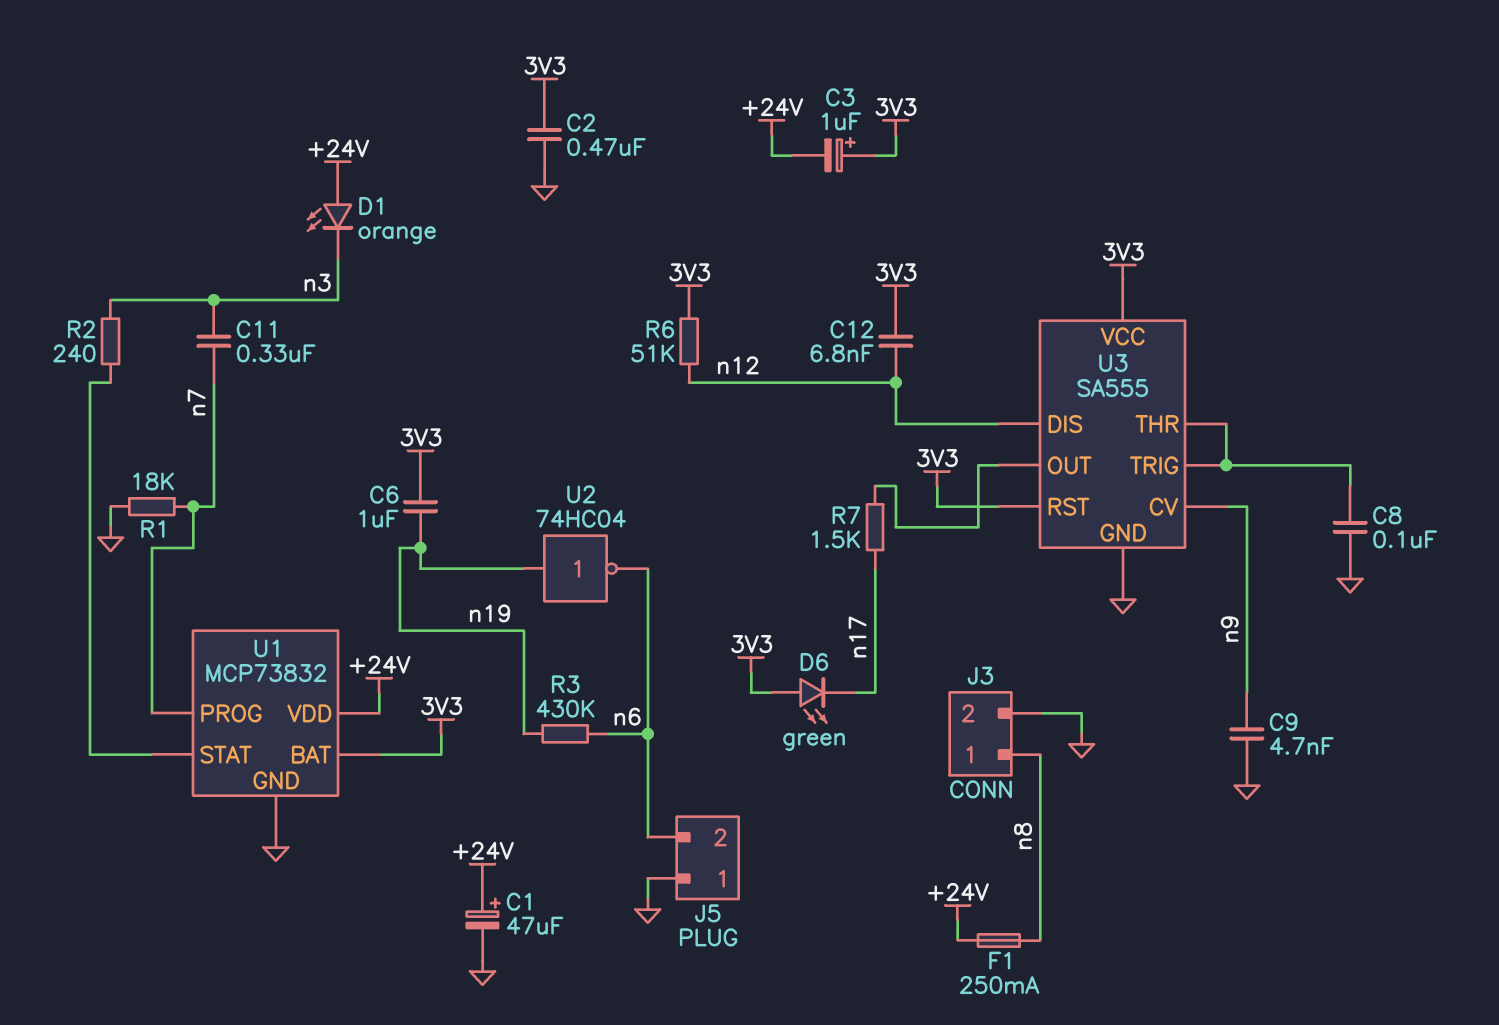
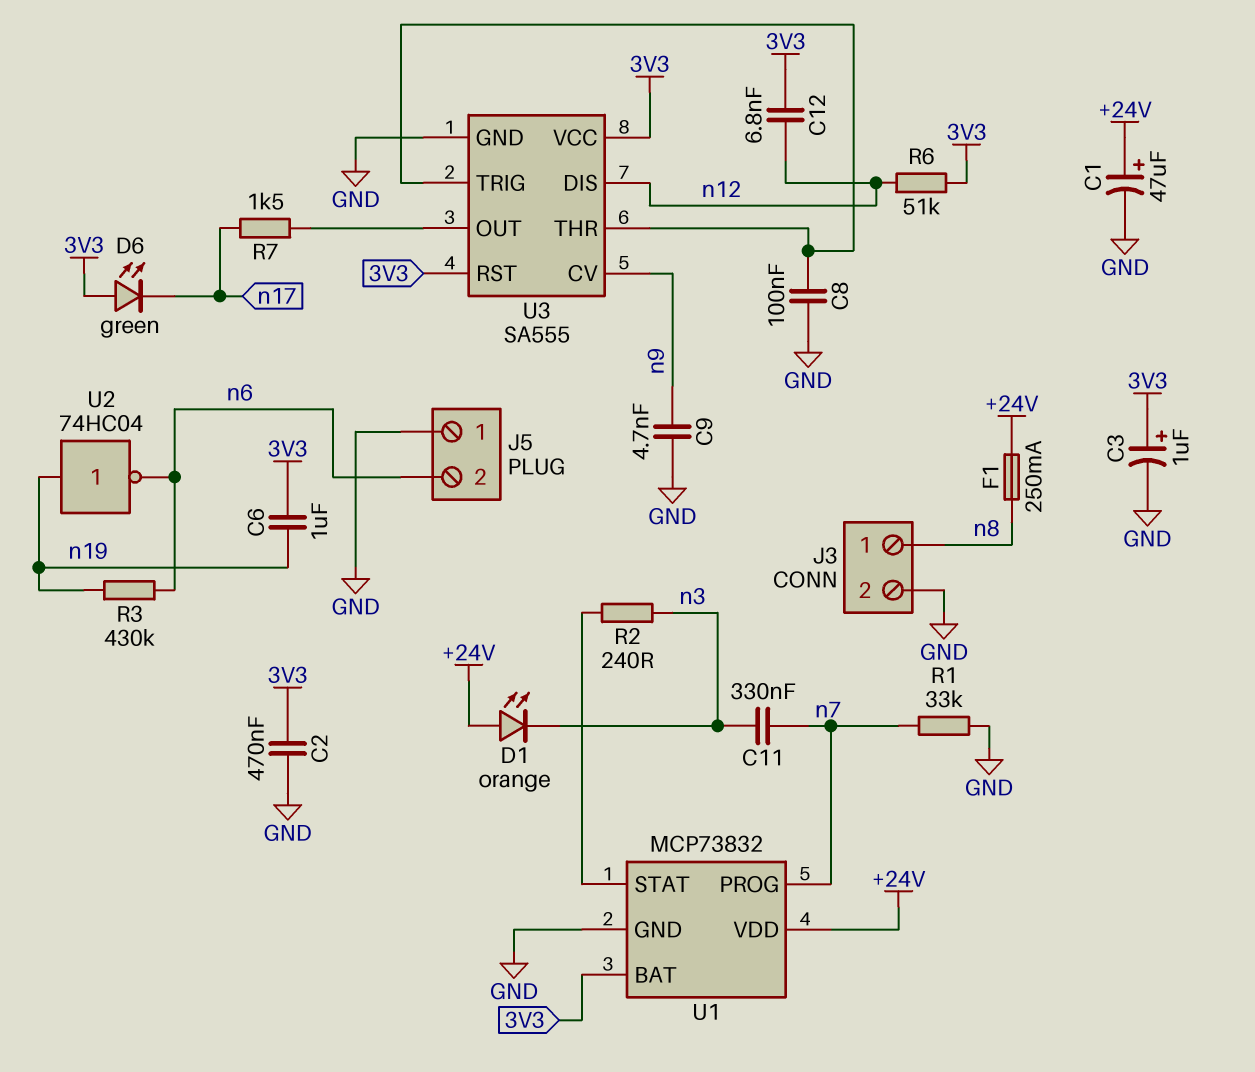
C3: 1uF (plus 3V3, minus +24V) -> 1uF (plus 3V3, minus GND)
R1: 18k (GND, n7) -> 33k (GND, n7)

